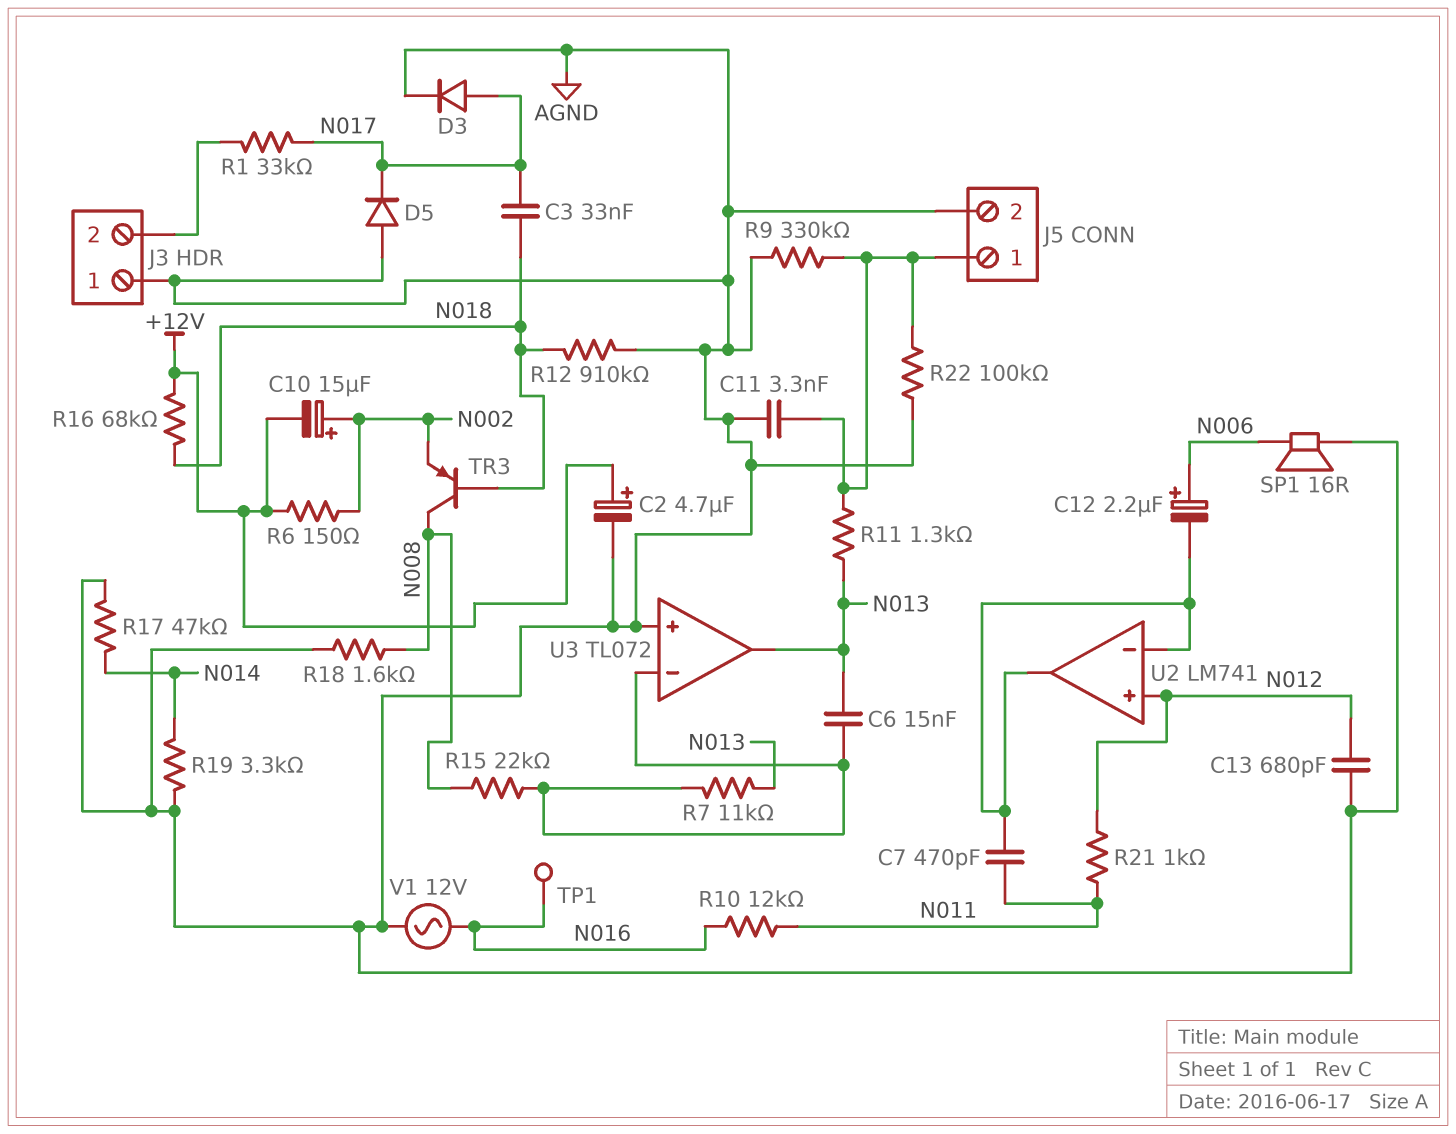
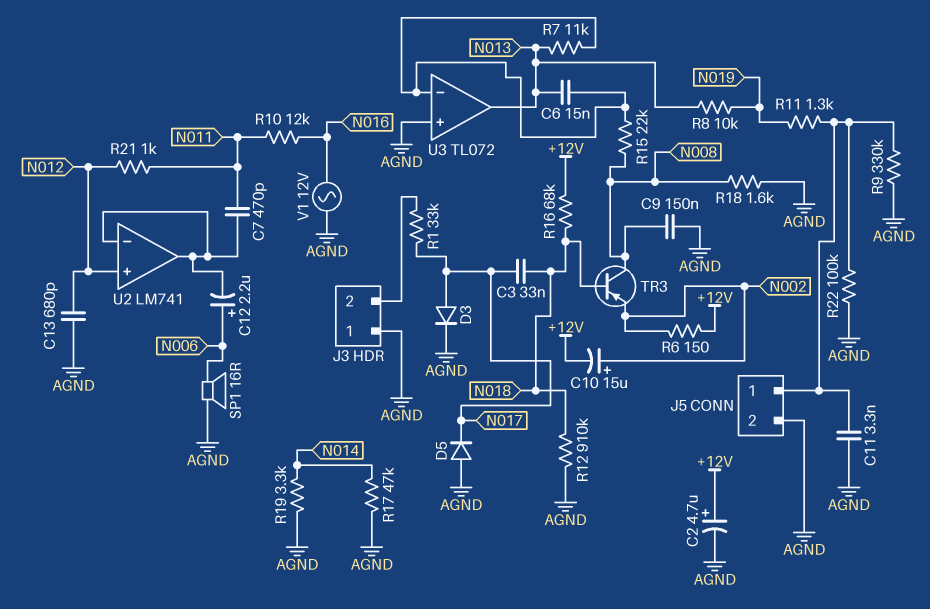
C9: none -> 150nF (AGND, N008)
R8: none -> 10k (N013, N019)
R11: 1.3k (J5/1, N013) -> 1.3k (J5/1, N019)
TP1: test point (N016) -> none

